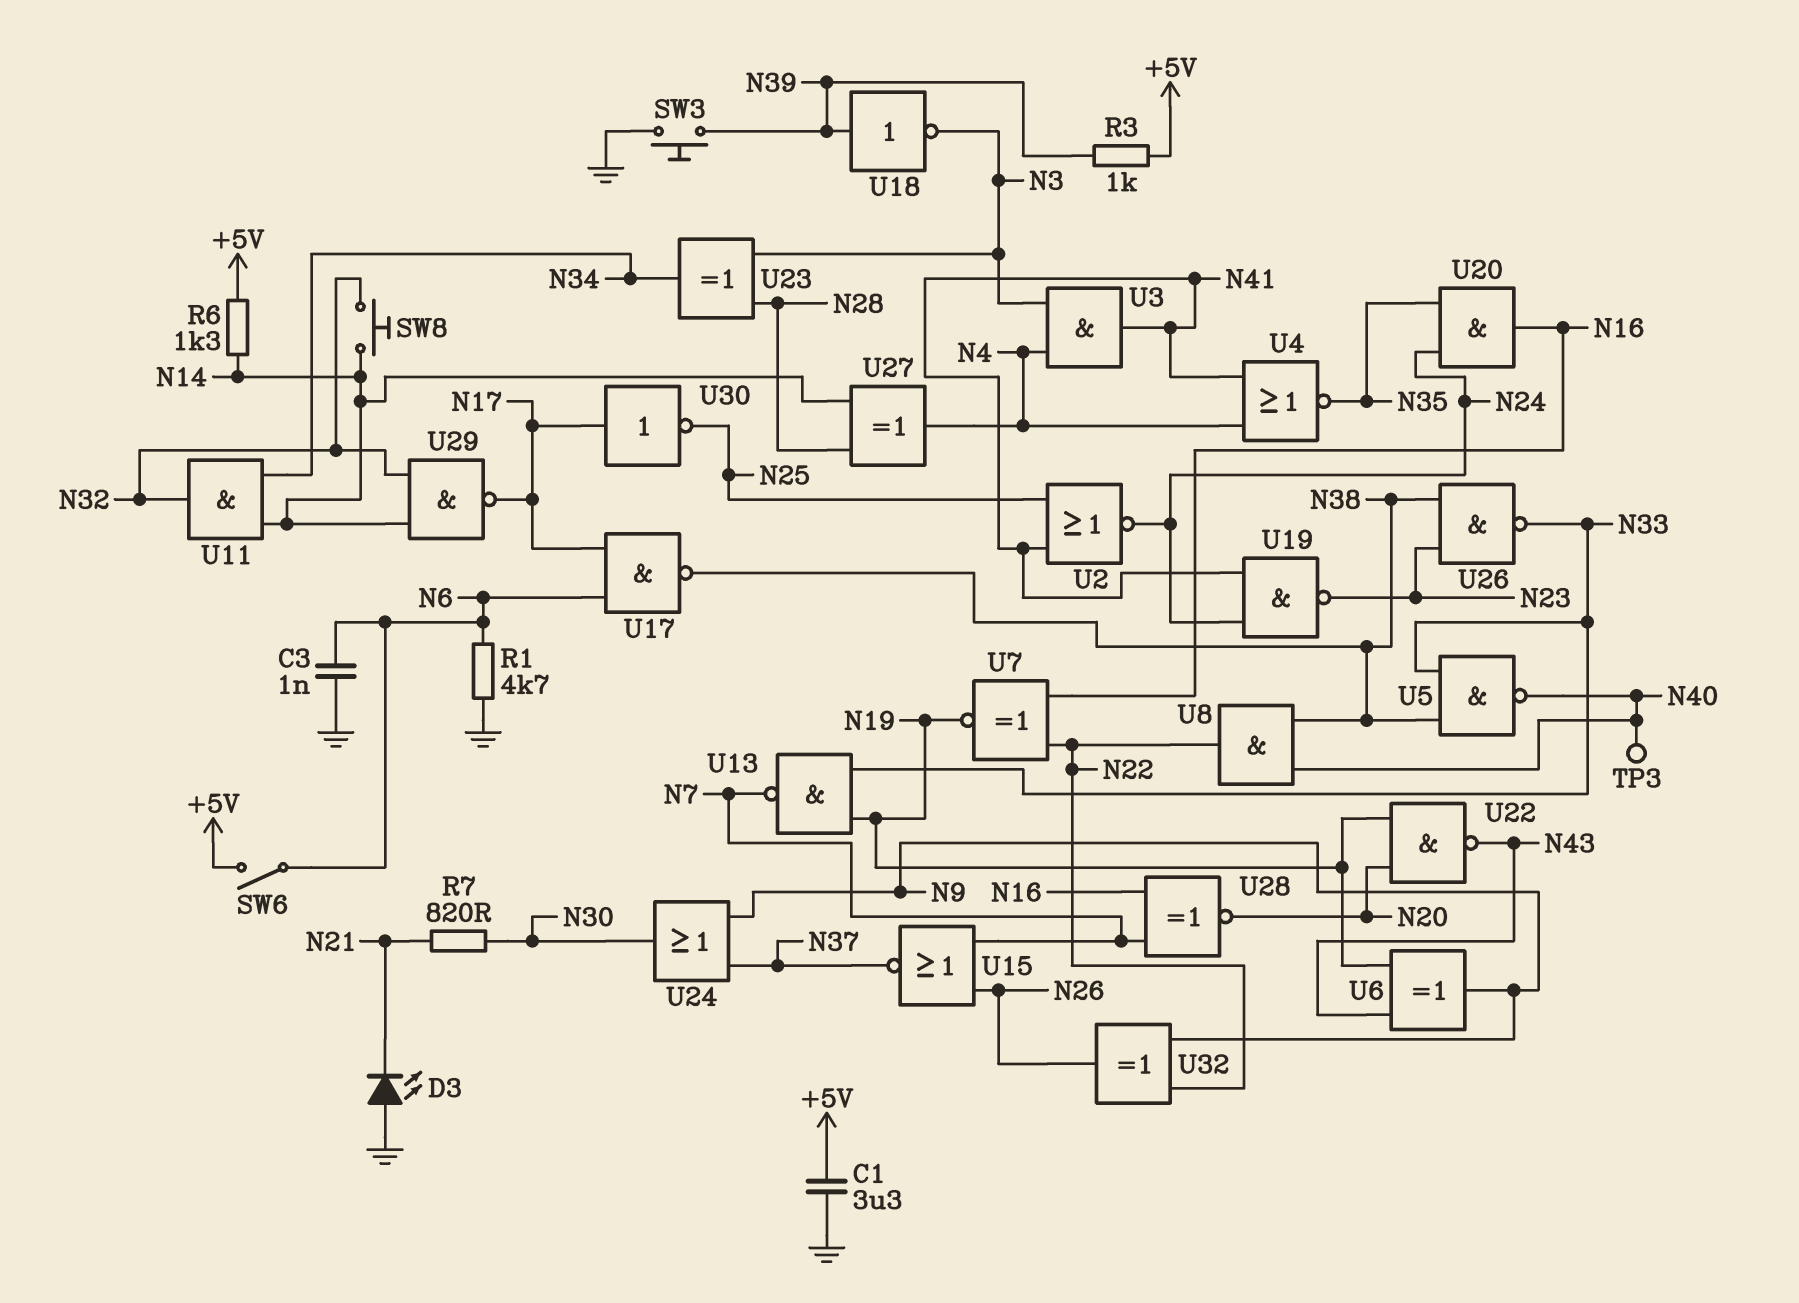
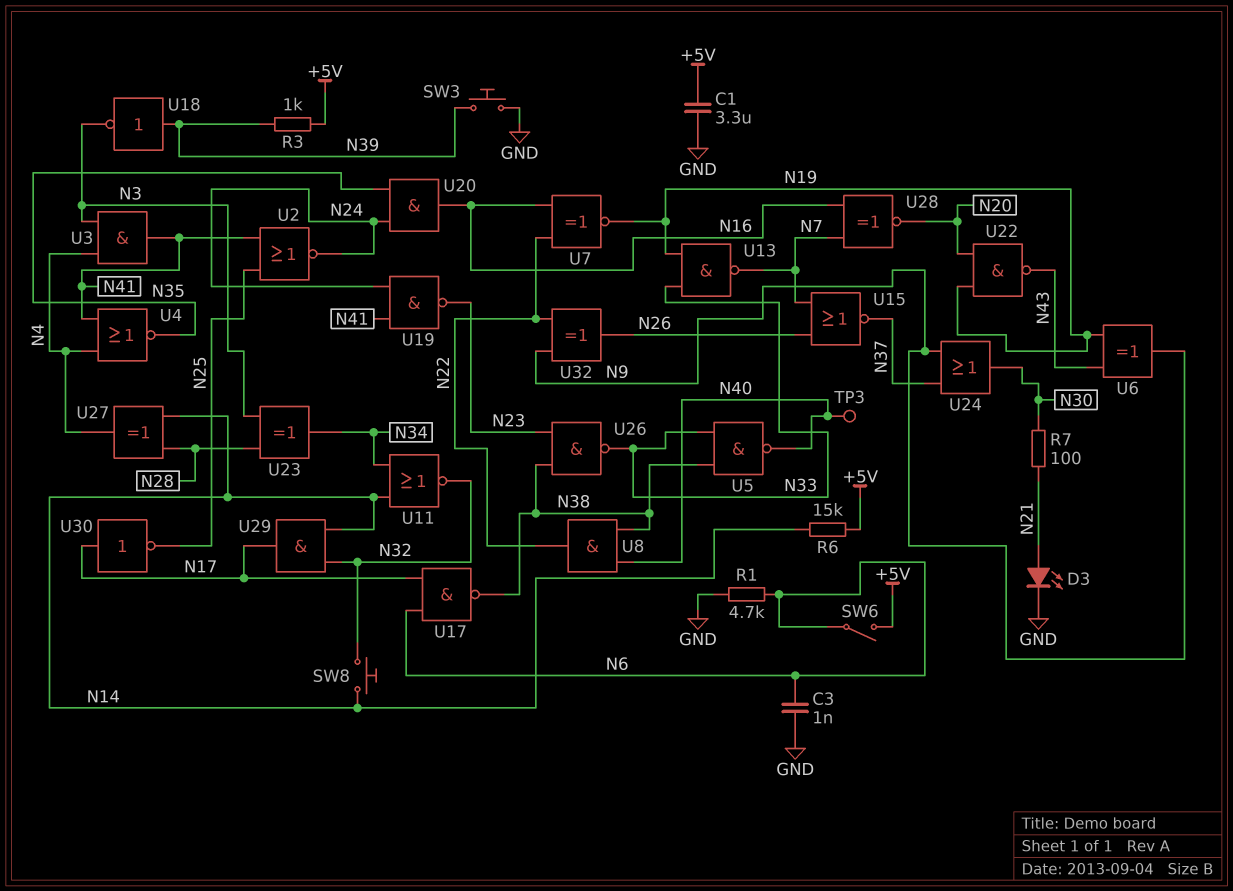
D3: LED (A GND, K N21) -> LED (A N21, K GND)
R6: 1.3k (+5V, N14) -> 15k (+5V, N14)
R7: 820 (N21, N30) -> 100 (N21, N30)
U11: AND (in N14, in N34, out N32) -> NOR (in N14, in N34, out N32)
U29: NAND (in N14, in N32, out N17) -> AND (in N14, in N32, out N17)

